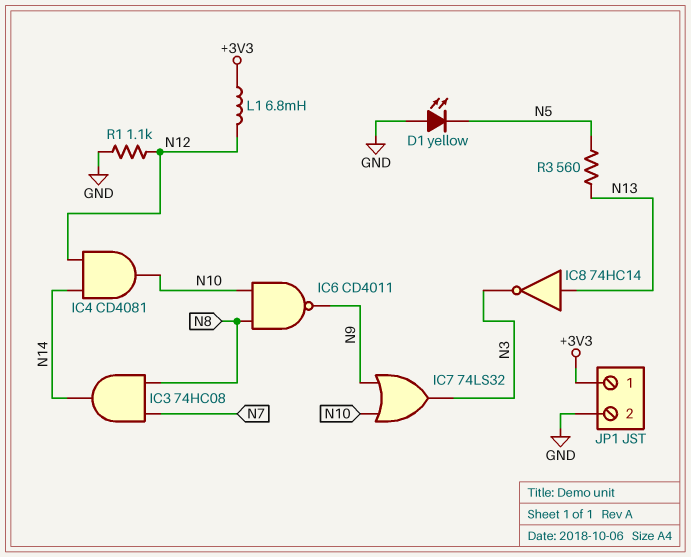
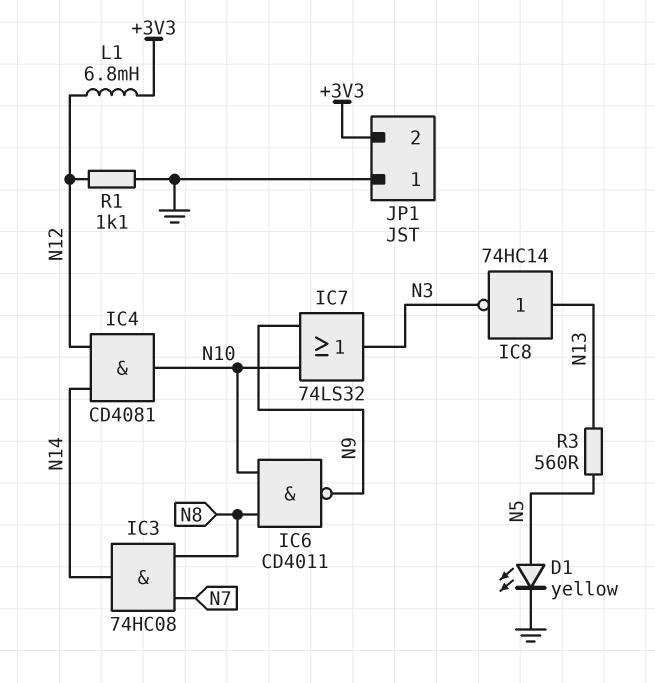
D1: LED yellow (A GND, K N5) -> LED yellow (A N5, K GND)
JP1 pin 1: +3V3 -> GND
JP1 pin 2: GND -> +3V3

